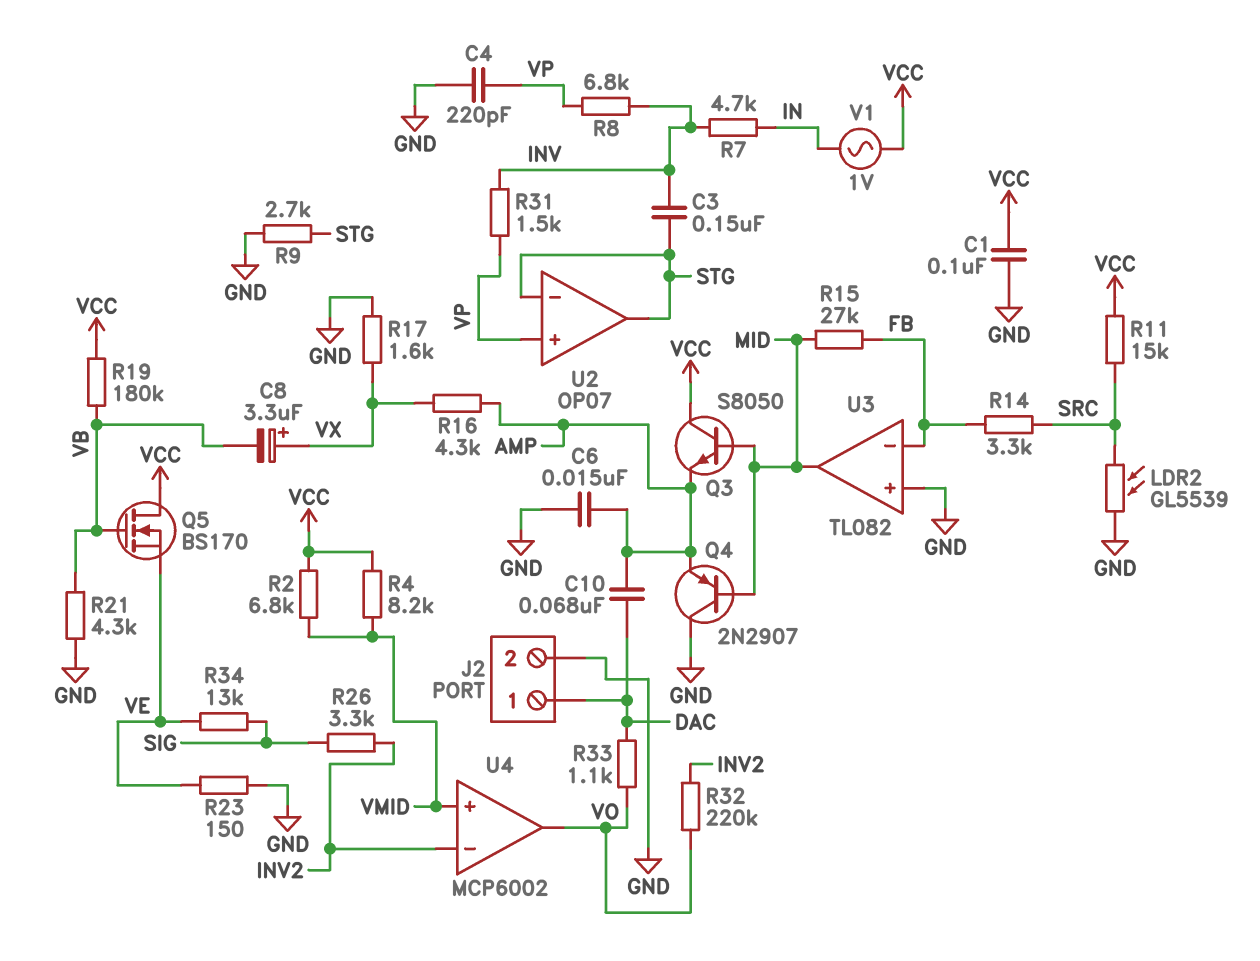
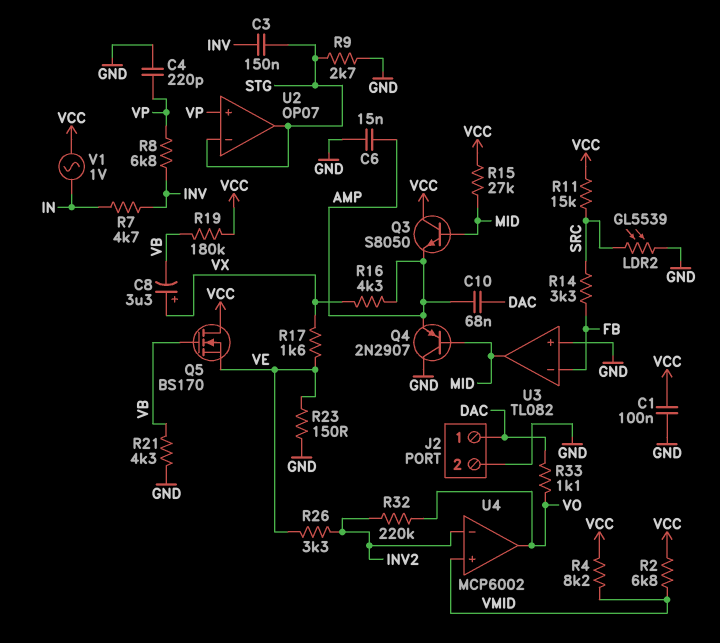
R15: 27k (FB, MID) -> 27k (MID, VCC)
R17: 1.6k (GND, VX) -> 1.6k (VE, VX)
R26: 3.3k (INV2, SIG) -> 3.3k (INV2, VE)
R31: 1.5k (INV, VP) -> none
R34: 13k (SIG, VE) -> none

